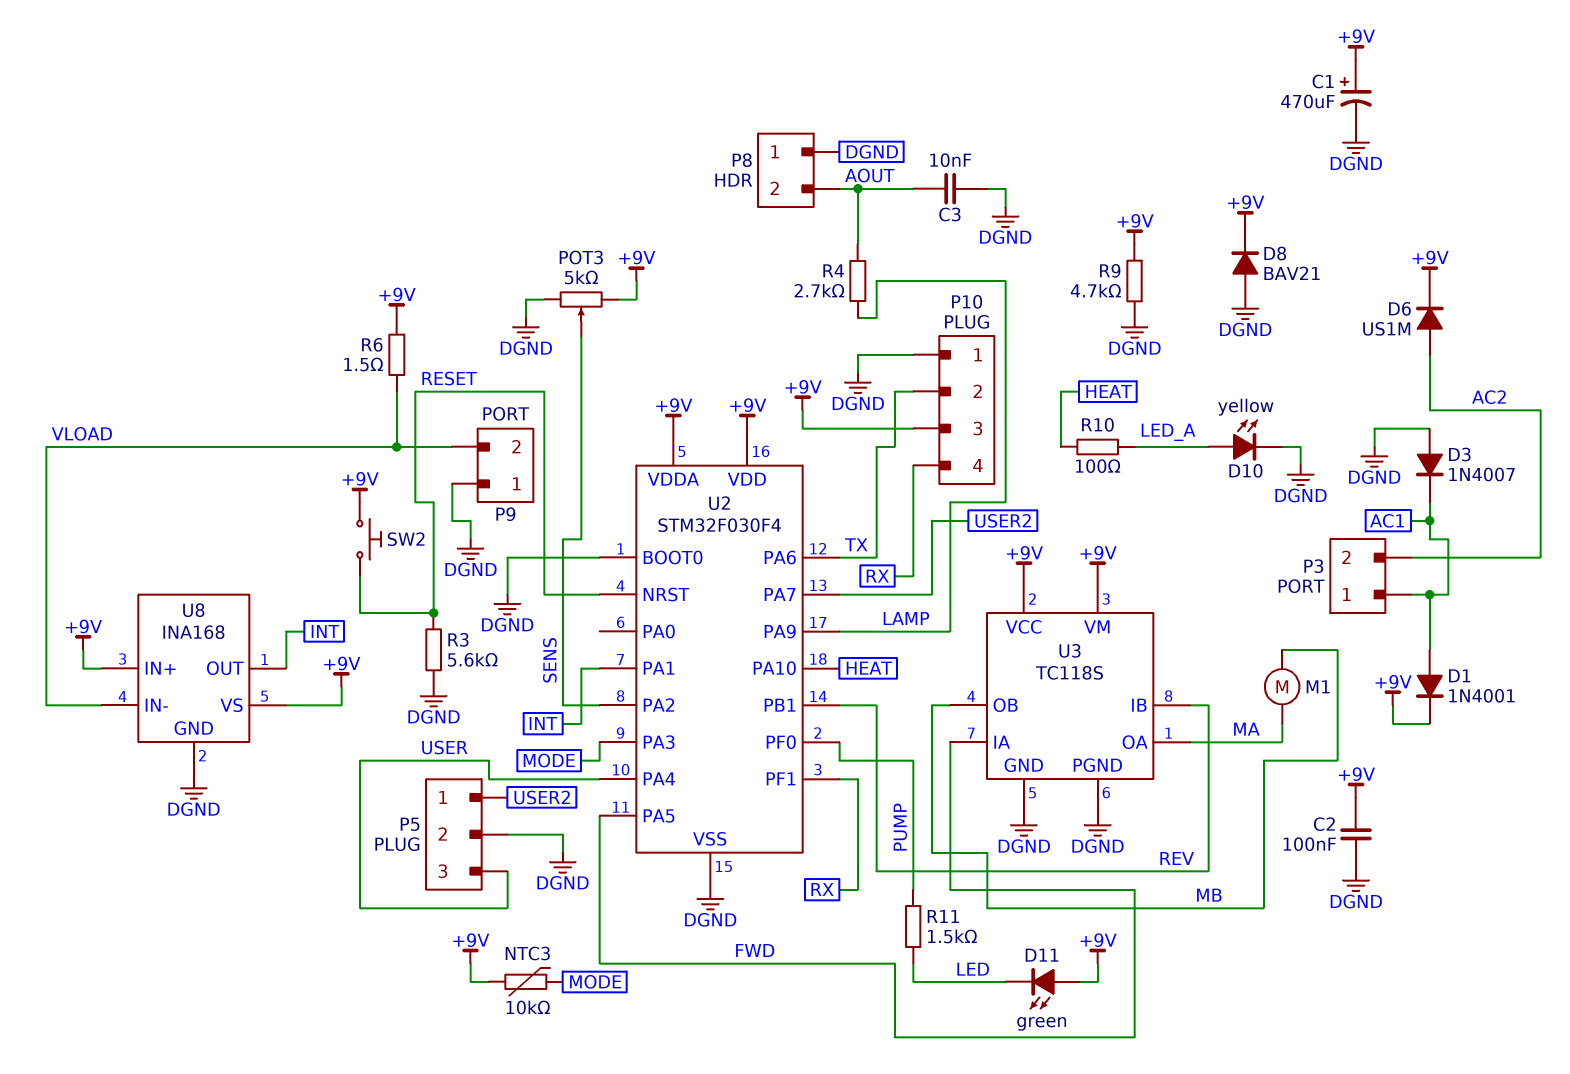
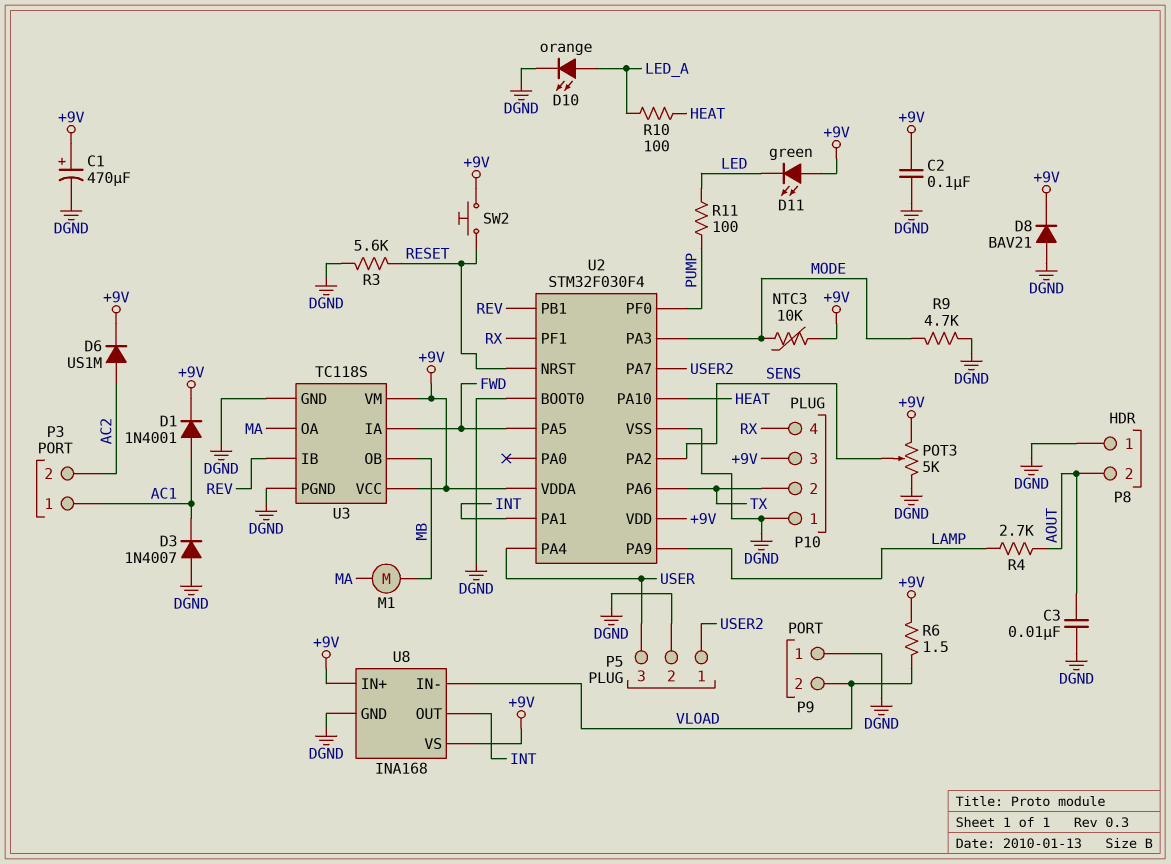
D10: LED yellow (A LED_A, K DGND) -> LED orange (A LED_A, K DGND)
R9: 4.7k (+9V, DGND) -> 4.7k (DGND, MODE)
R11: 1.5k (LED, PUMP) -> 100 (LED, PUMP)

